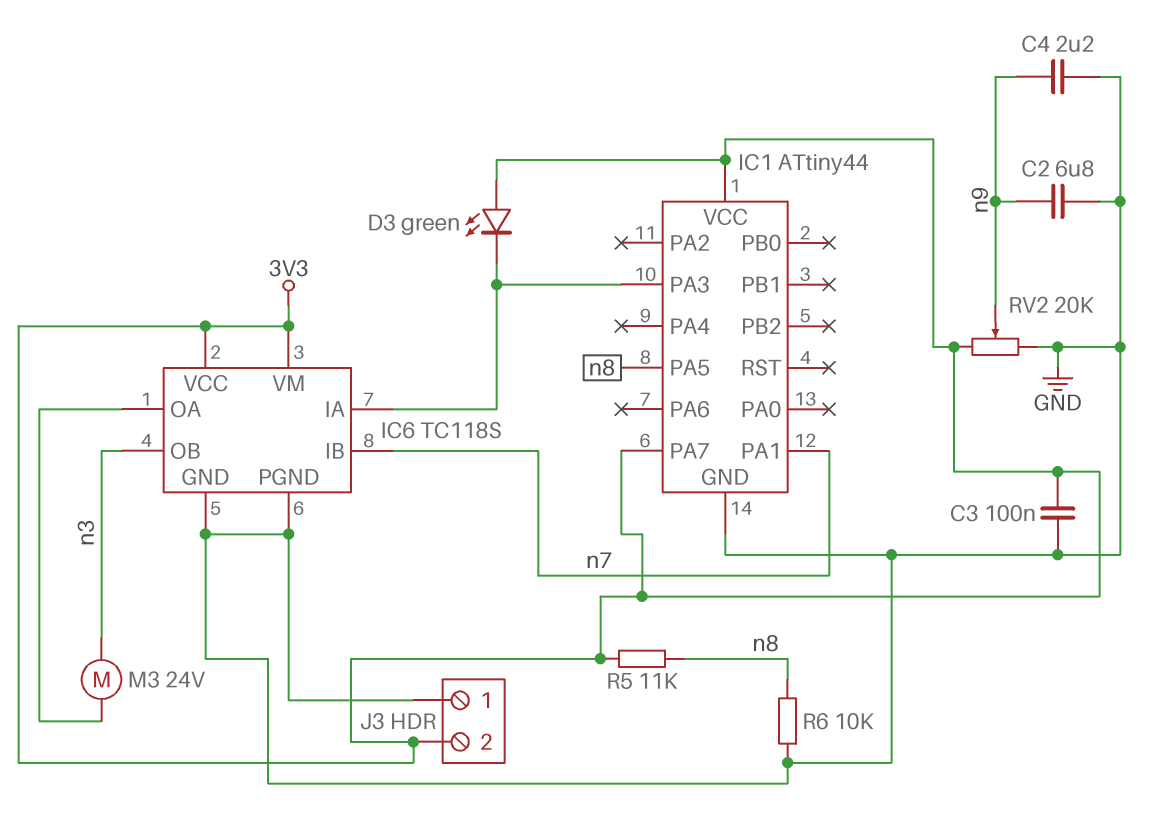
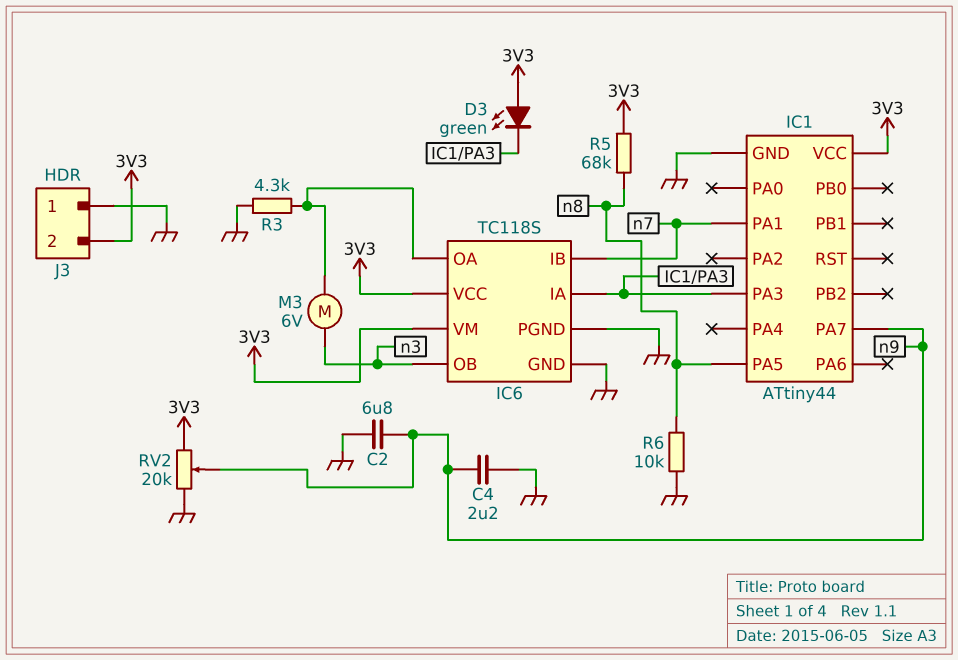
C3: 100nF (3V3, GND) -> none
IC1 pin PA7: 3V3 -> n9
M3: motor 24V (IC6/OA, n3) -> motor 6V (IC6/OA, n3)
R3: none -> 4.3k (GND, IC6/OA)
R5: 11k (3V3, n8) -> 68k (3V3, n8)

